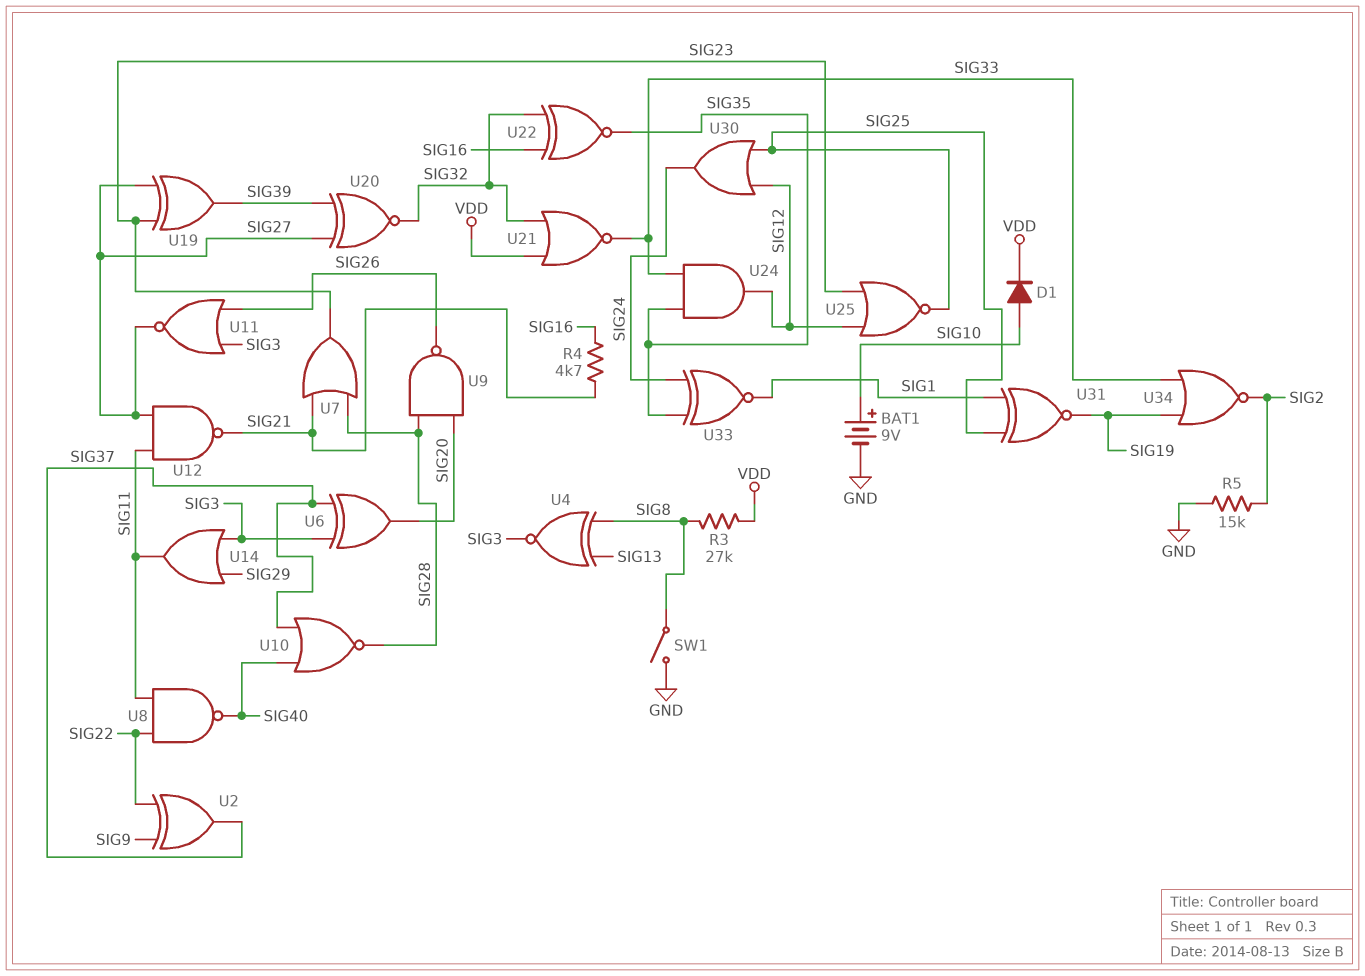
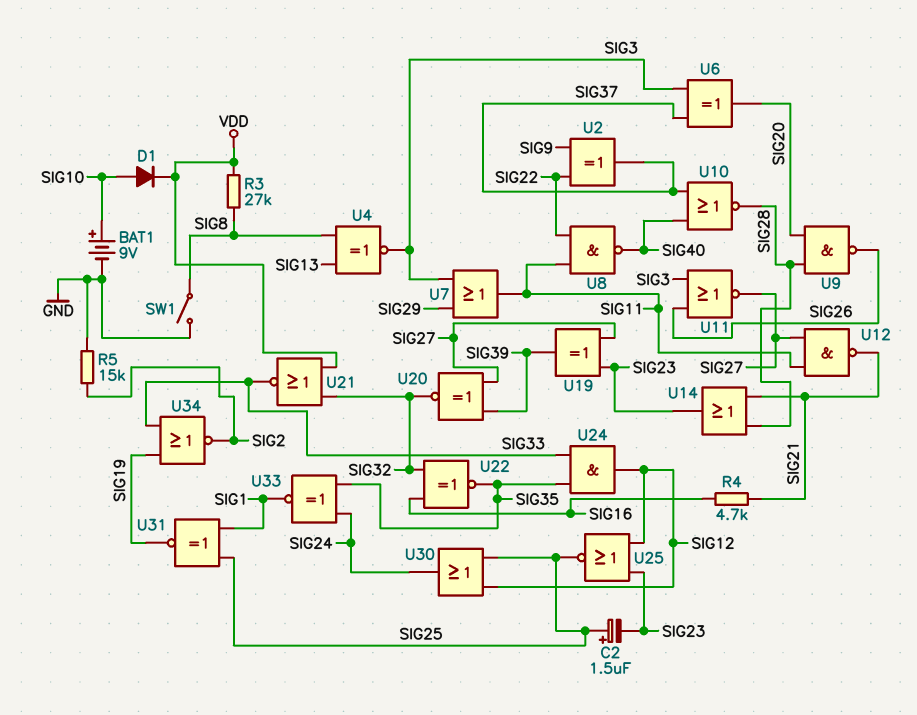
C2: none -> 1.5uF (plus SIG25, minus SIG23)
U7: OR (in SIG21, in SIG28, out SIG23) -> OR (in SIG3, in SIG29, out SIG11)
U14: OR (in SIG3, in SIG29, out SIG11) -> OR (in SIG21, in SIG28, out SIG23)

